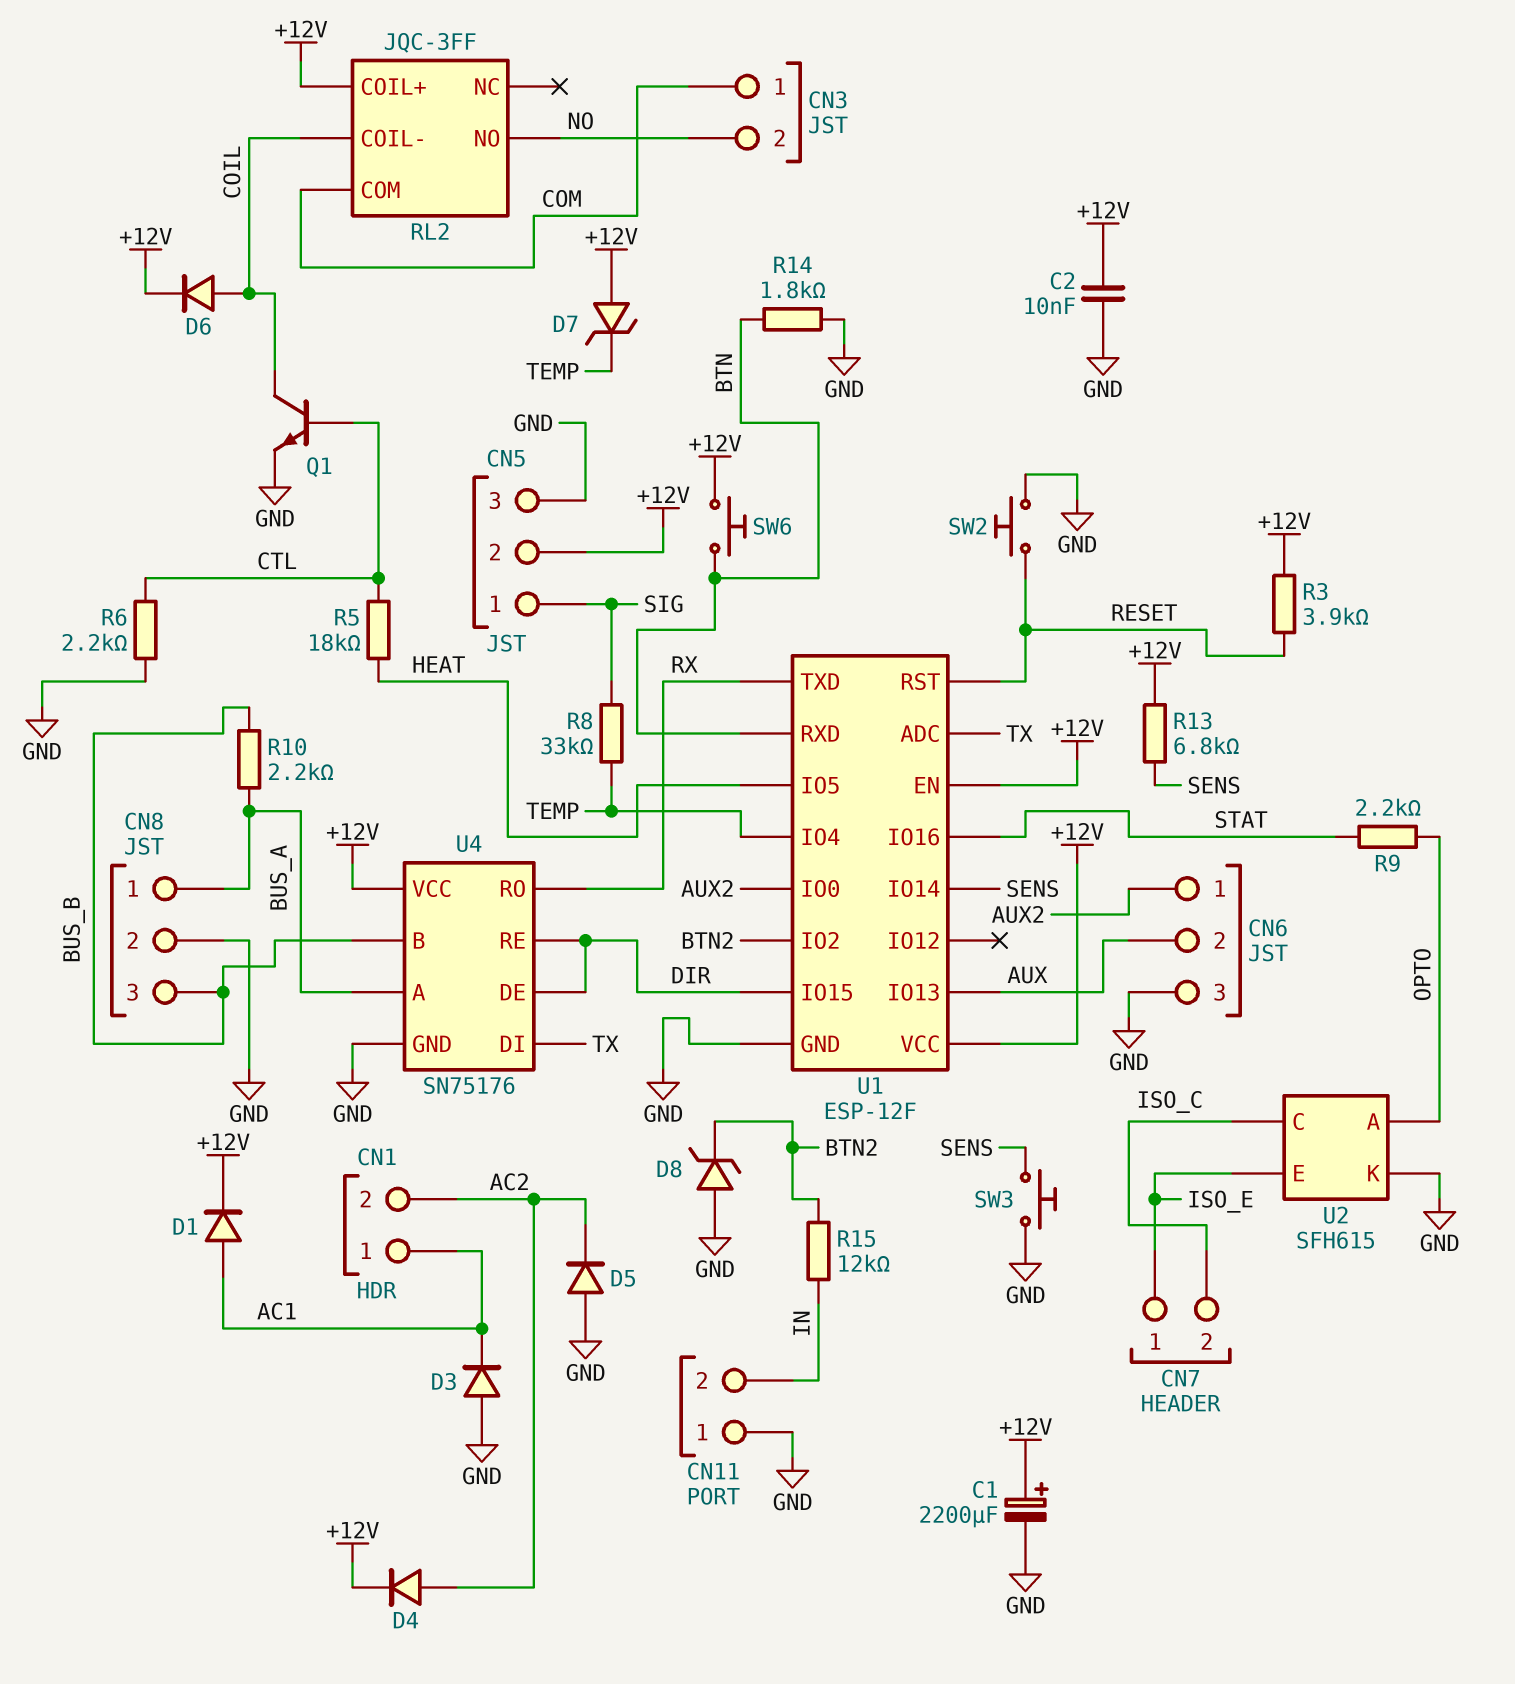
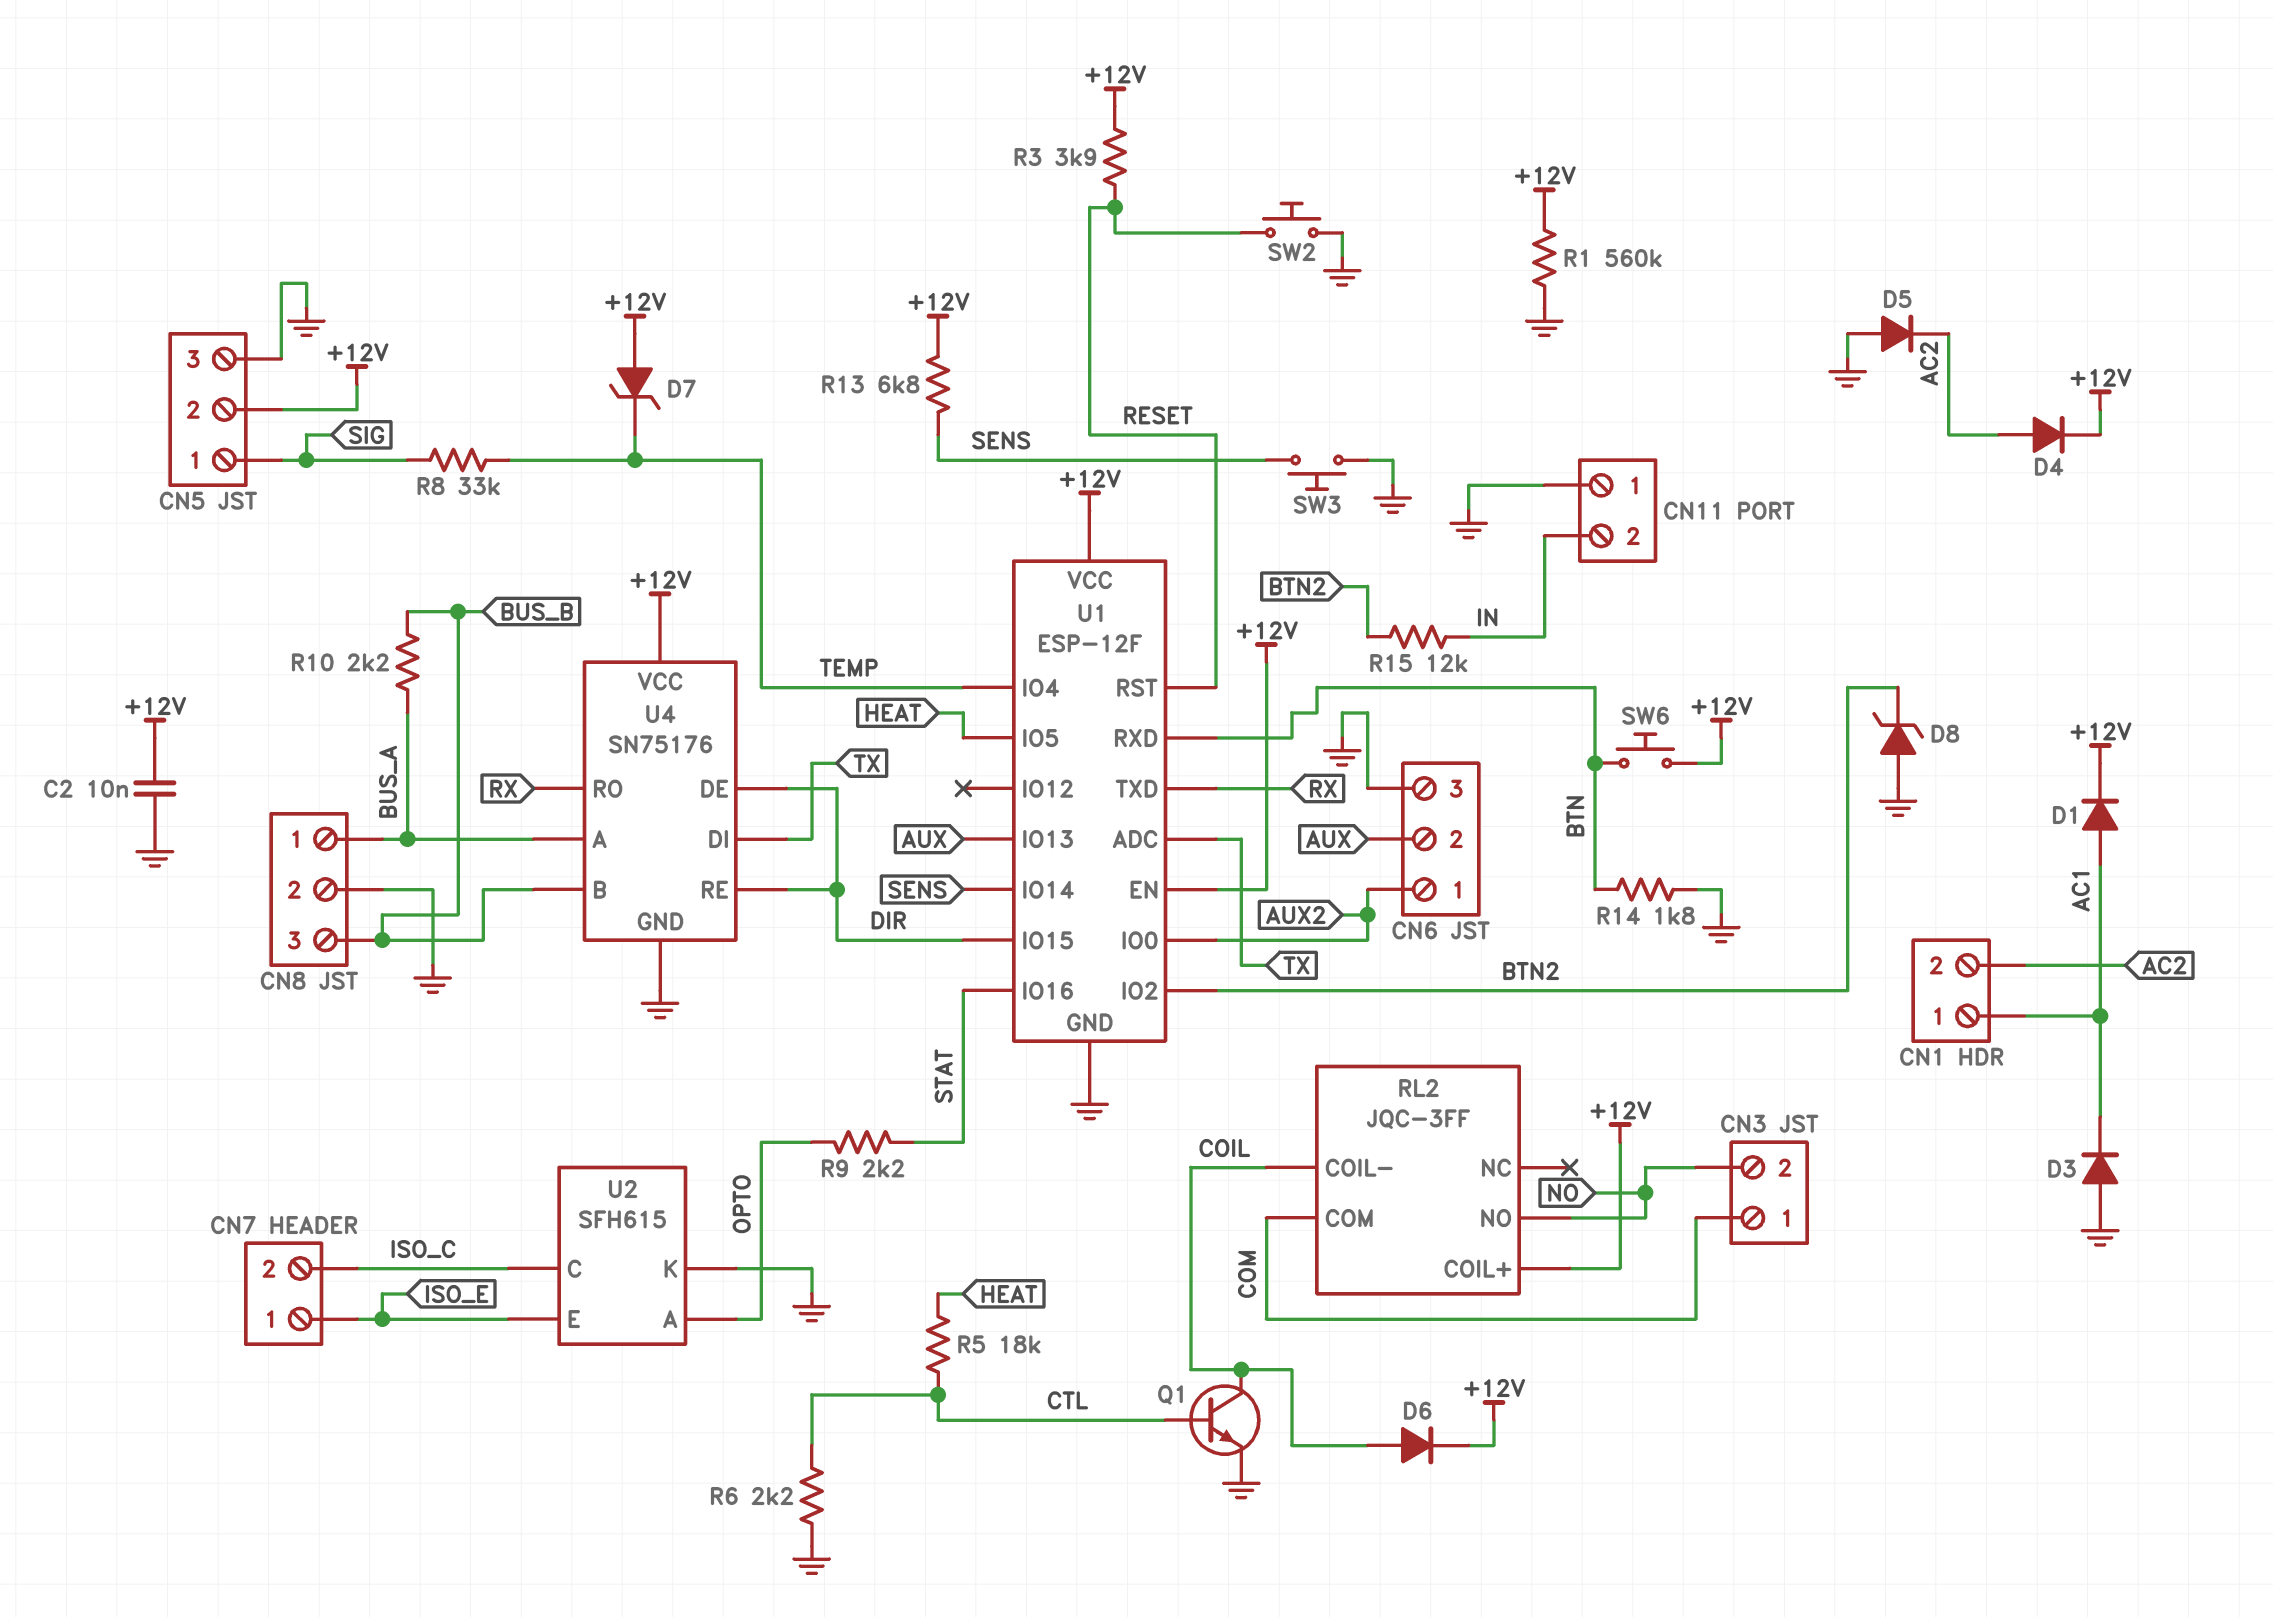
C1: 2200uF (plus +12V, minus GND) -> none
R1: none -> 560k (+12V, GND)

